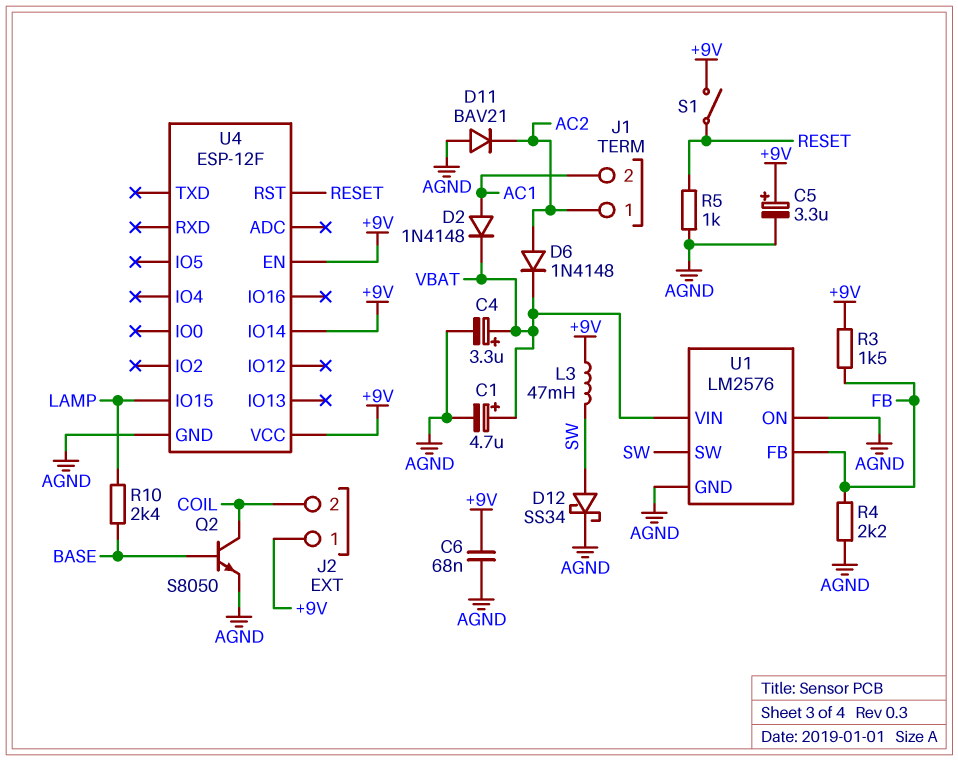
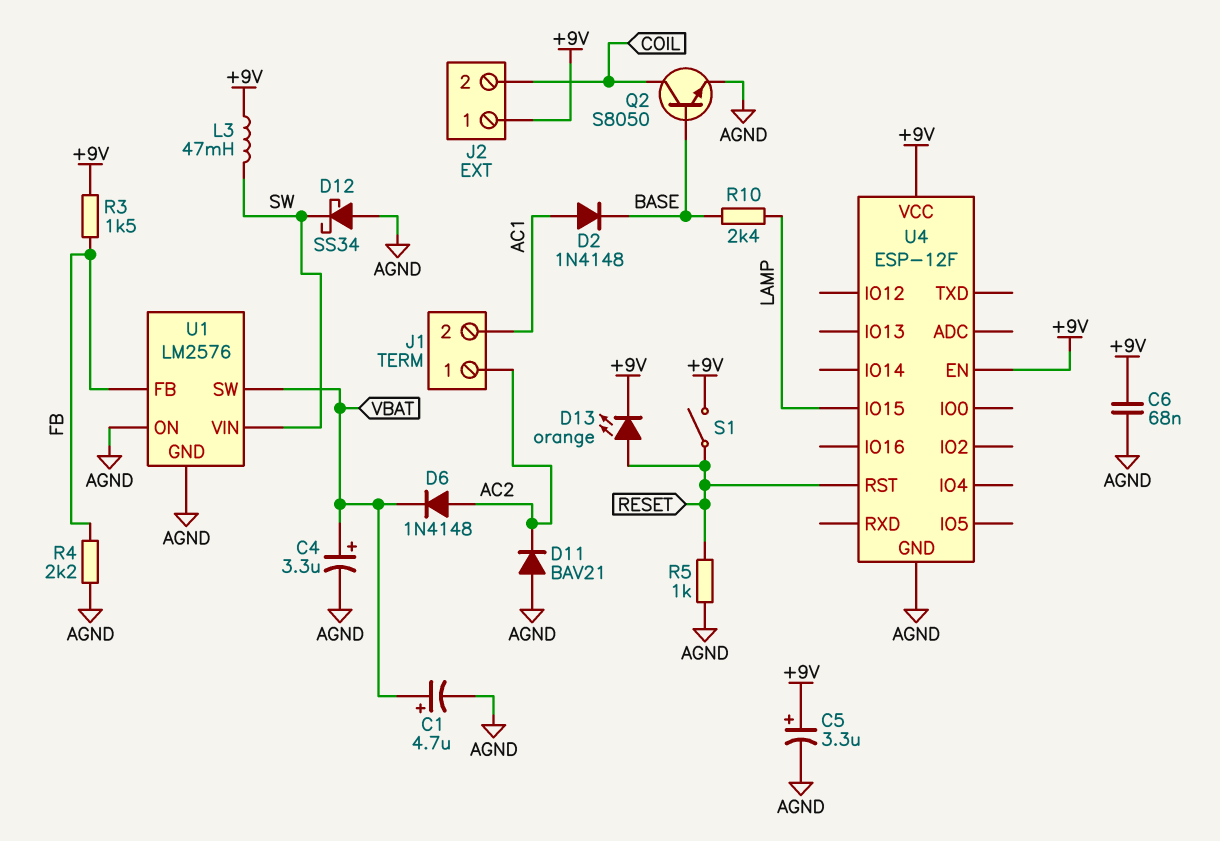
D2: diode 1N4148 (A AC1, K VBAT) -> diode 1N4148 (A AC1, K BASE)
D12: schottky SS34 (A SW, K AGND) -> schottky SS34 (A AGND, K SW)
D13: none -> LED orange (A RESET, K +9V)
U1 pin SW: SW -> VBAT
U1 pin VIN: VBAT -> SW
U4 pin IO14: +9V -> none

